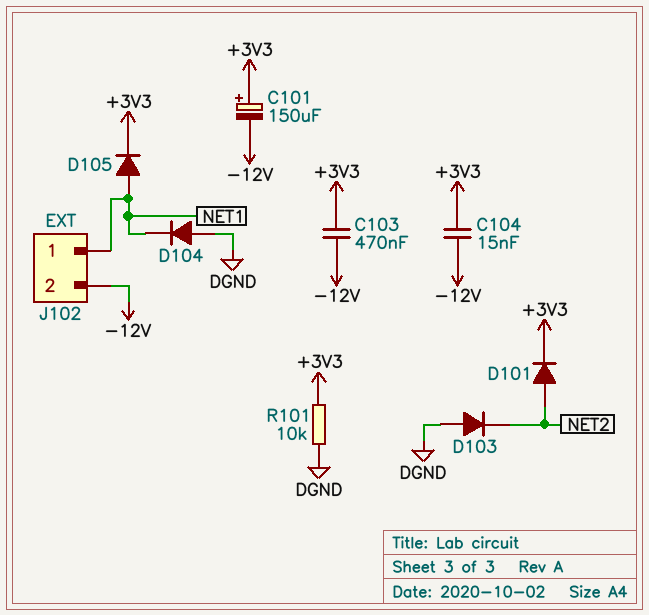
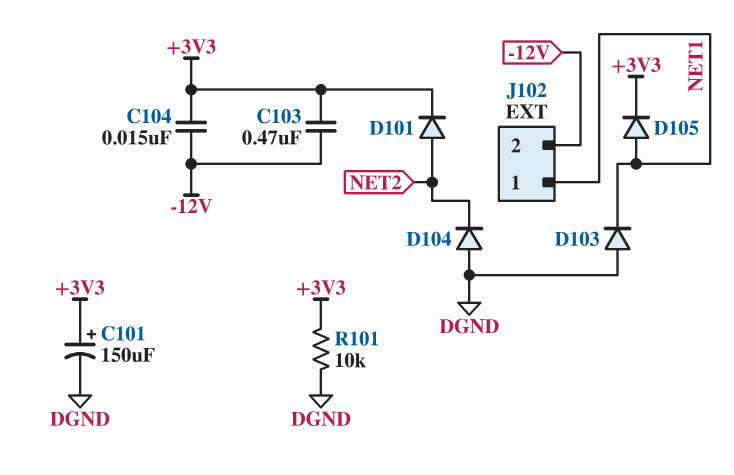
C101: 150uF (plus +3V3, minus -12V) -> 150uF (plus +3V3, minus DGND)
D103: diode (A DGND, K NET2) -> diode (A DGND, K NET1)
D104: diode (A DGND, K NET1) -> diode (A DGND, K NET2)

